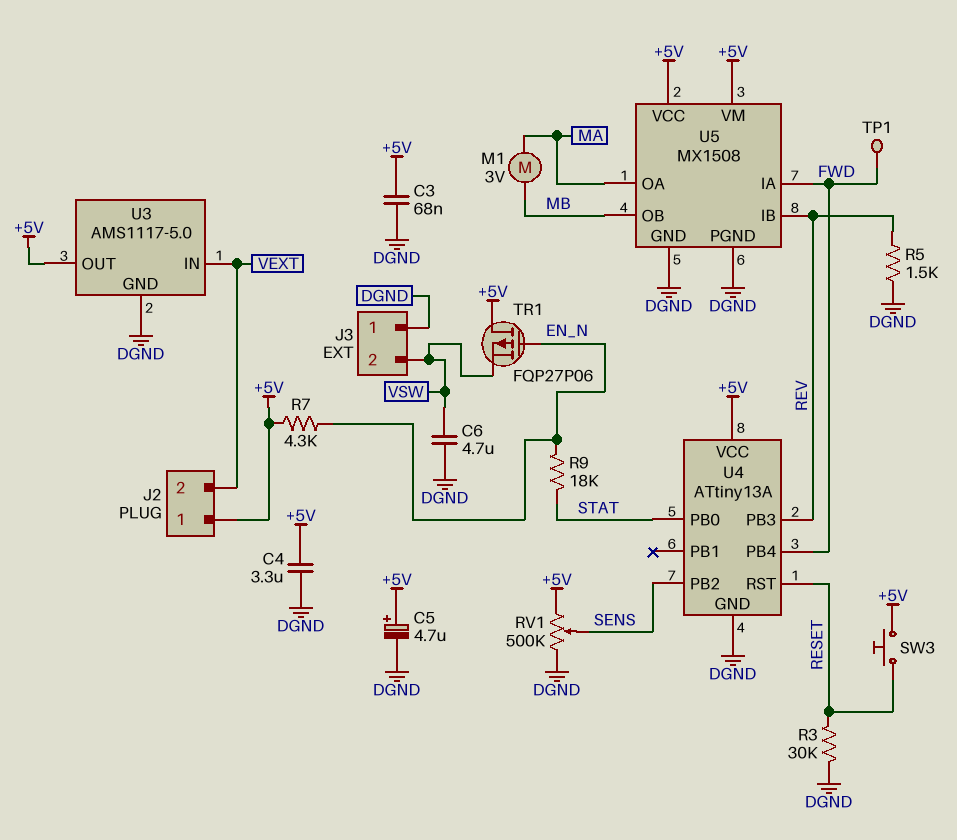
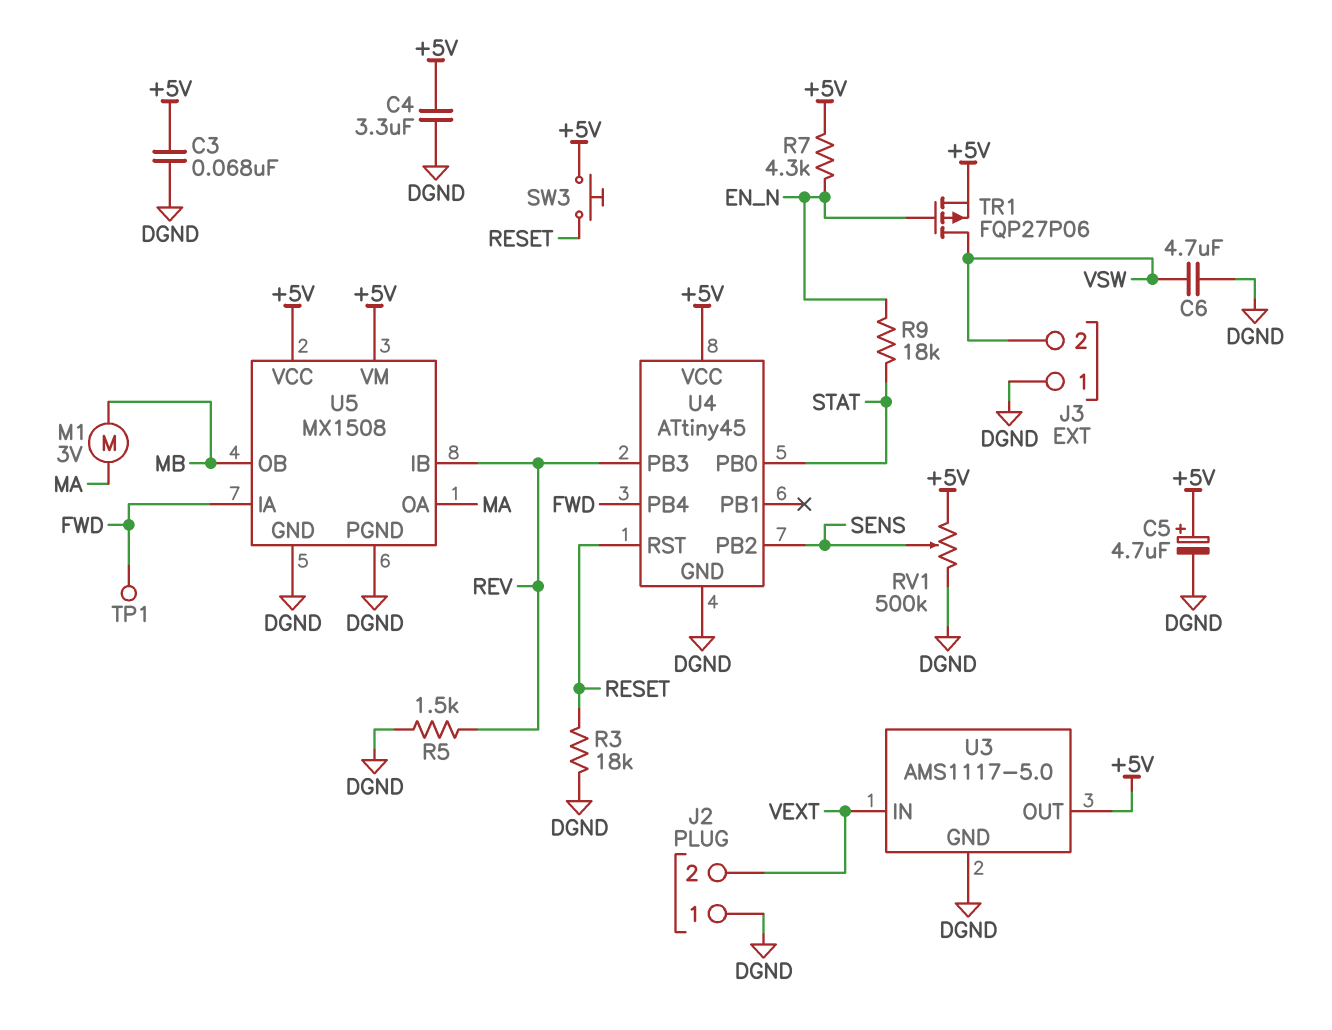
J2 pin 1: +5V -> DGND
R3: 30k (DGND, RESET) -> 18k (DGND, RESET)
TR1: PMOS FQP27P06 (G EN_N, D +5V, S VSW) -> PMOS FQP27P06 (G EN_N, D VSW, S +5V)
U4: ATtiny13A -> ATtiny45

